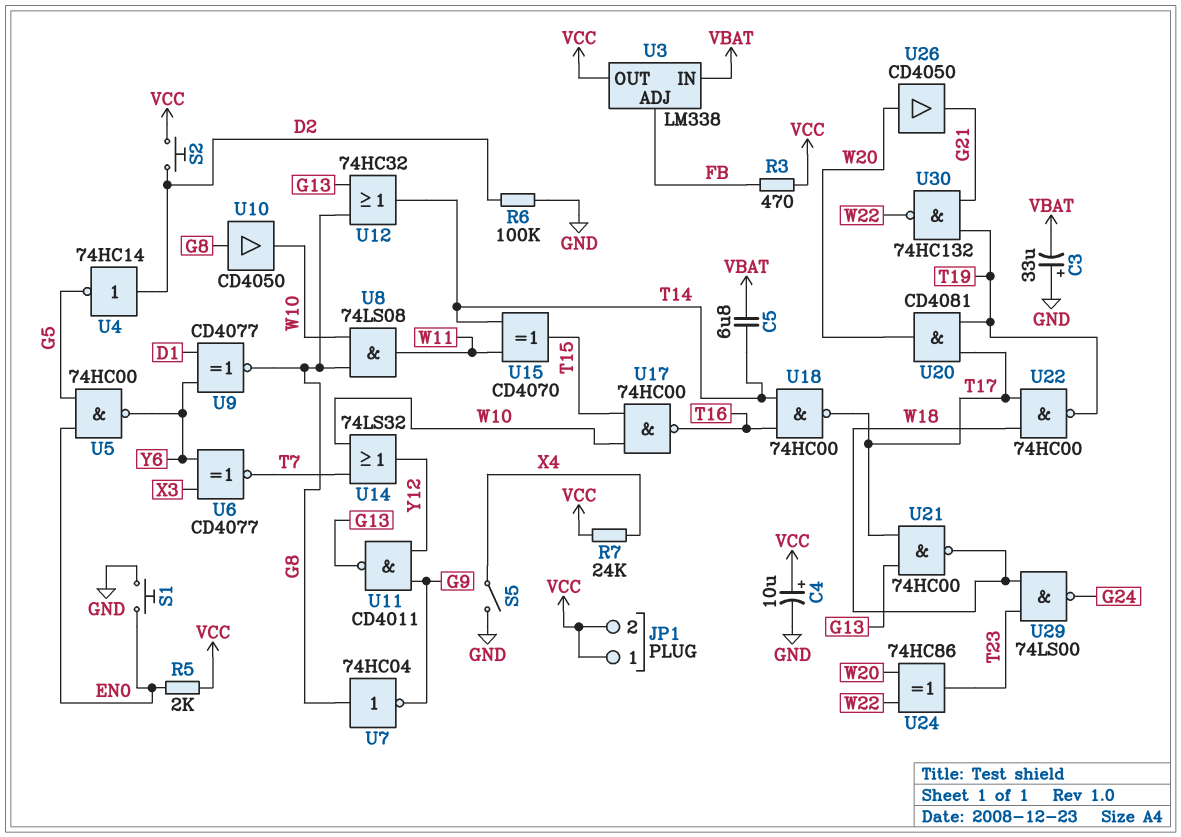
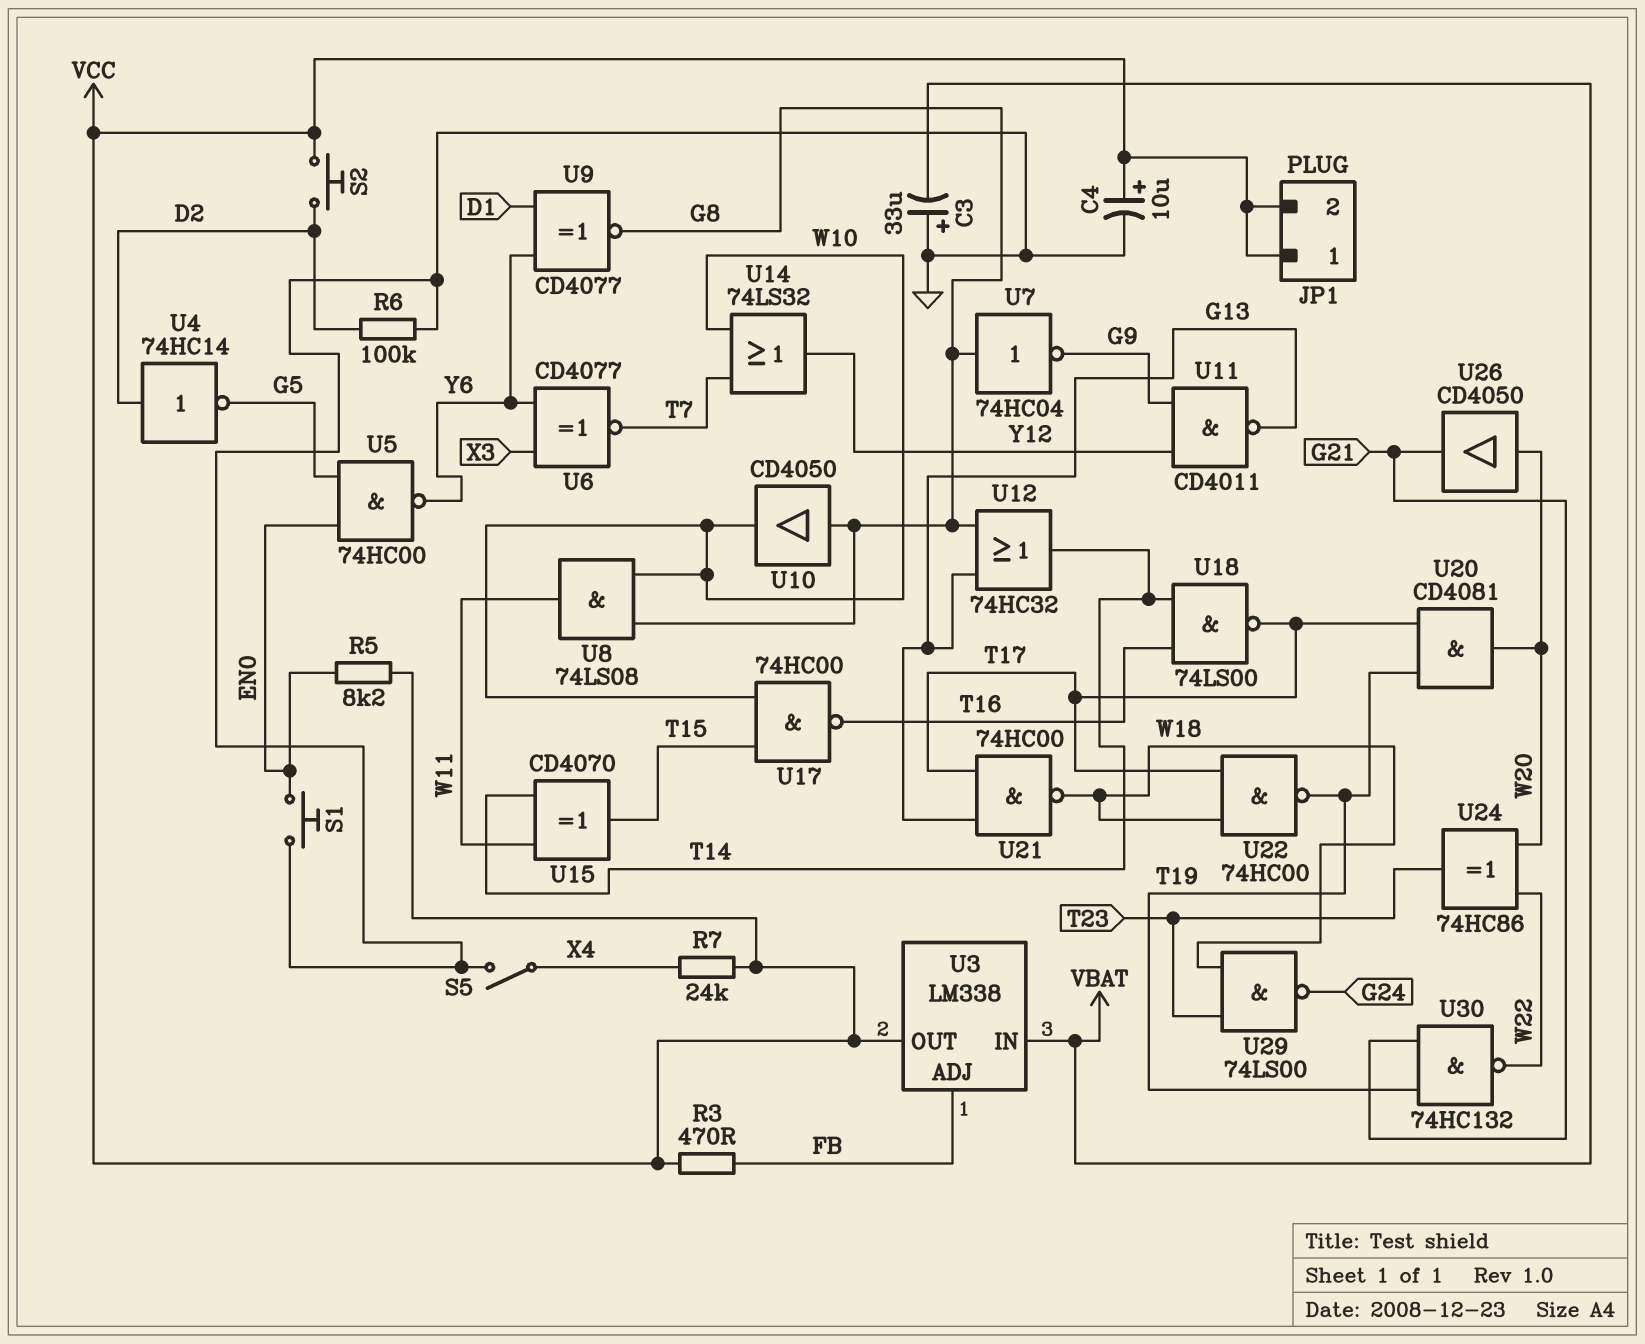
C5: 6.8uF (T14, VBAT) -> none
R5: 2k (EN0, VCC) -> 8.2k (EN0, VCC)
U18: NAND 74HC00 (in T14, in T16, out T17) -> NAND 74LS00 (in T14, in T16, out T17)

